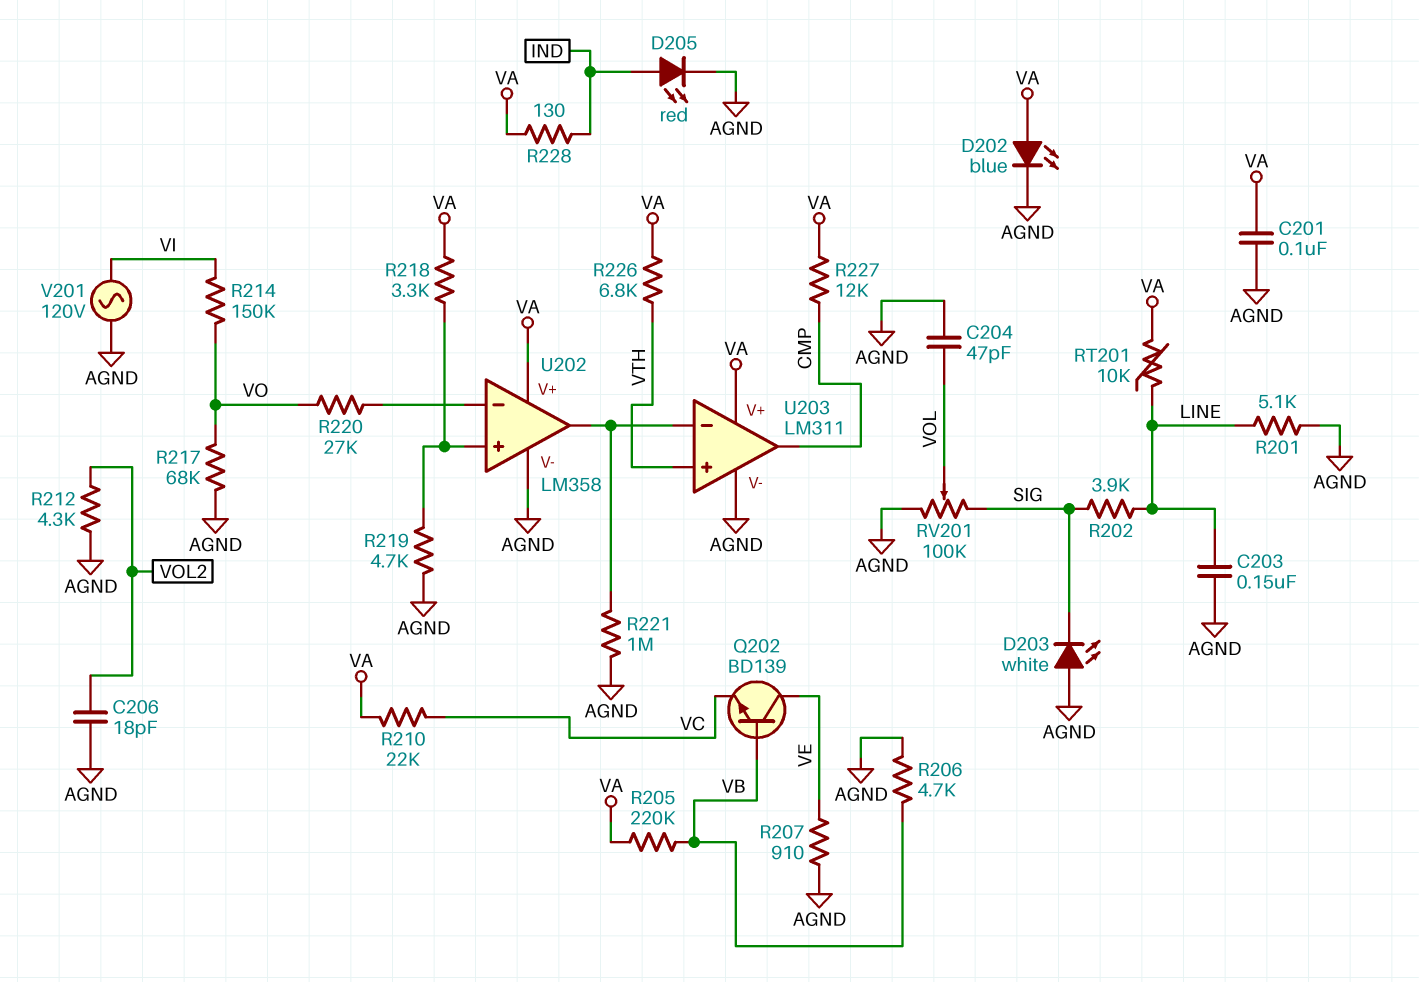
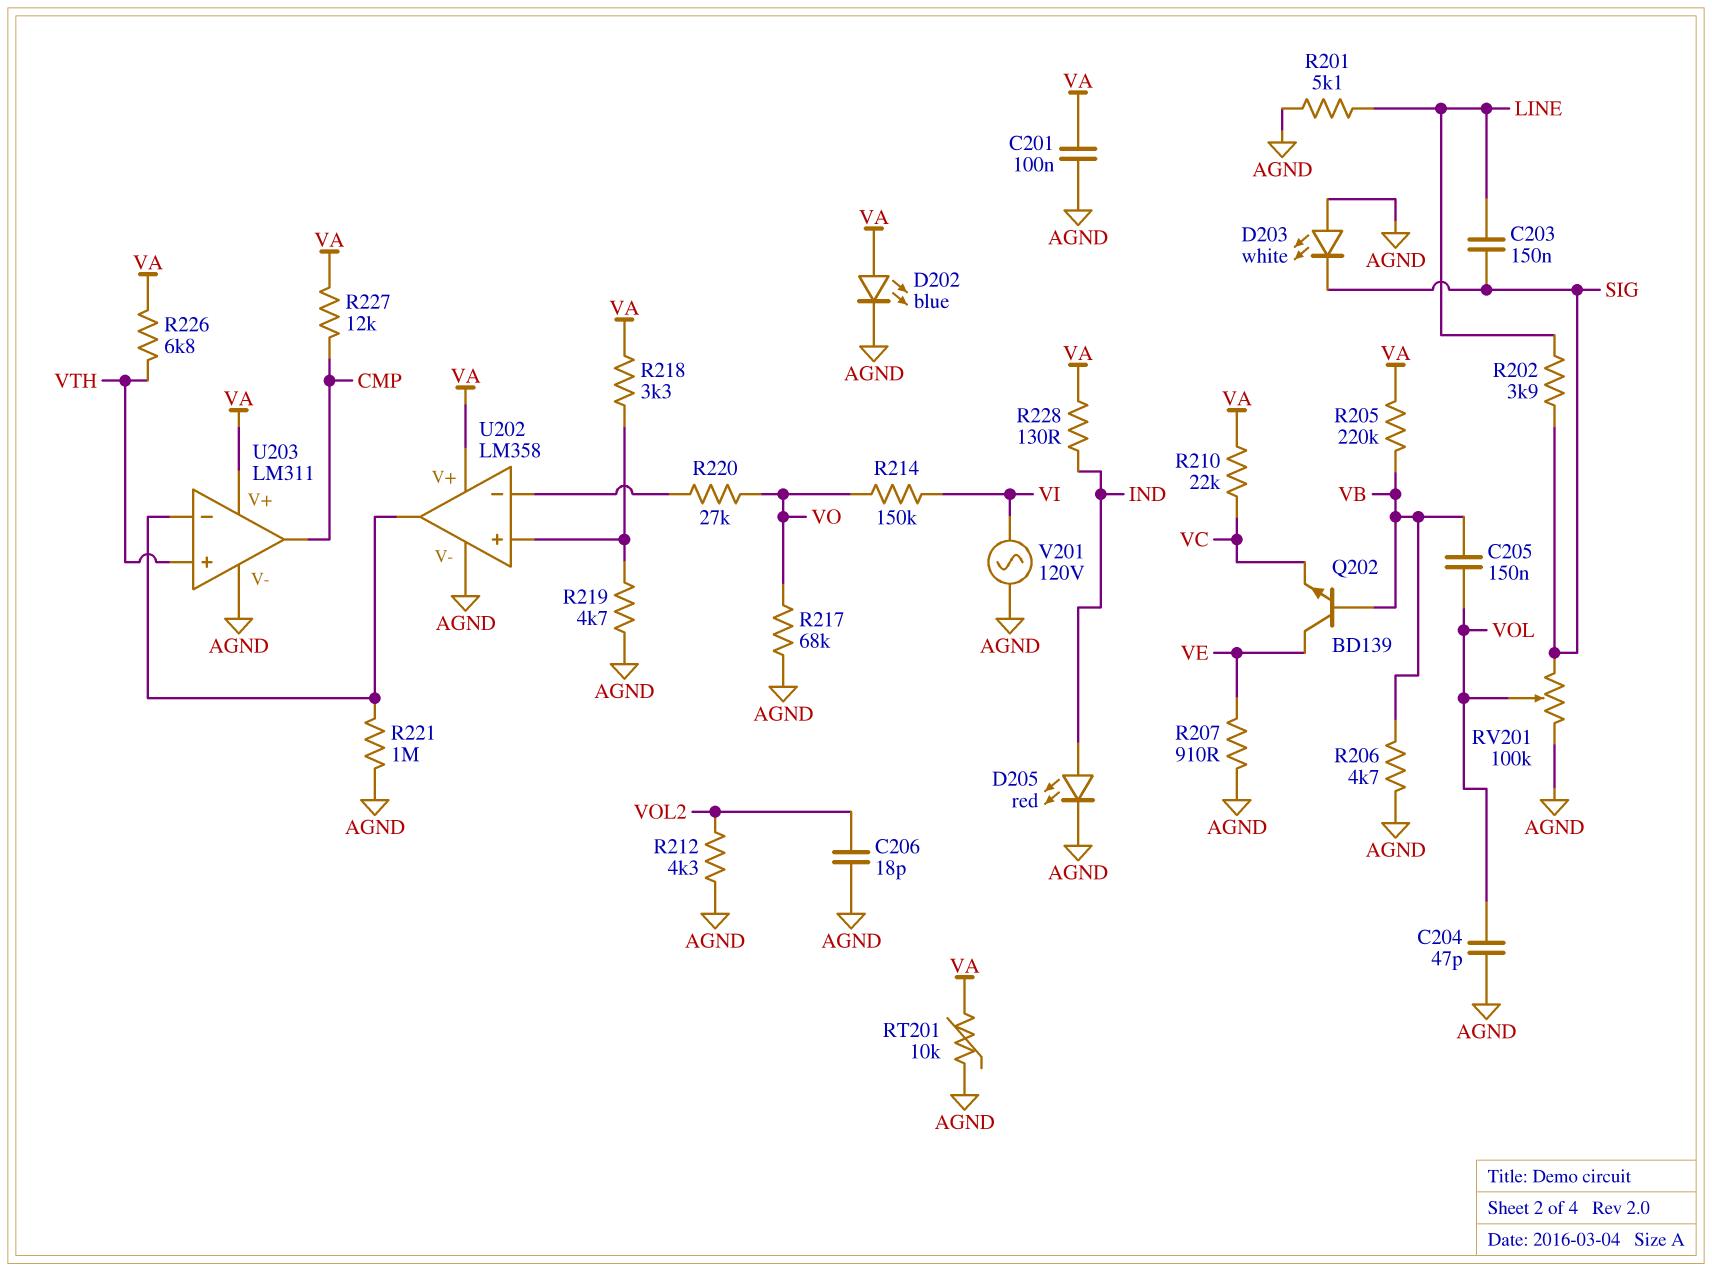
C203: 150nF (AGND, LINE) -> 150nF (LINE, SIG)
C205: none -> 150nF (VB, VOL)
RT201: 10k (LINE, VA) -> 10k (AGND, VA)

